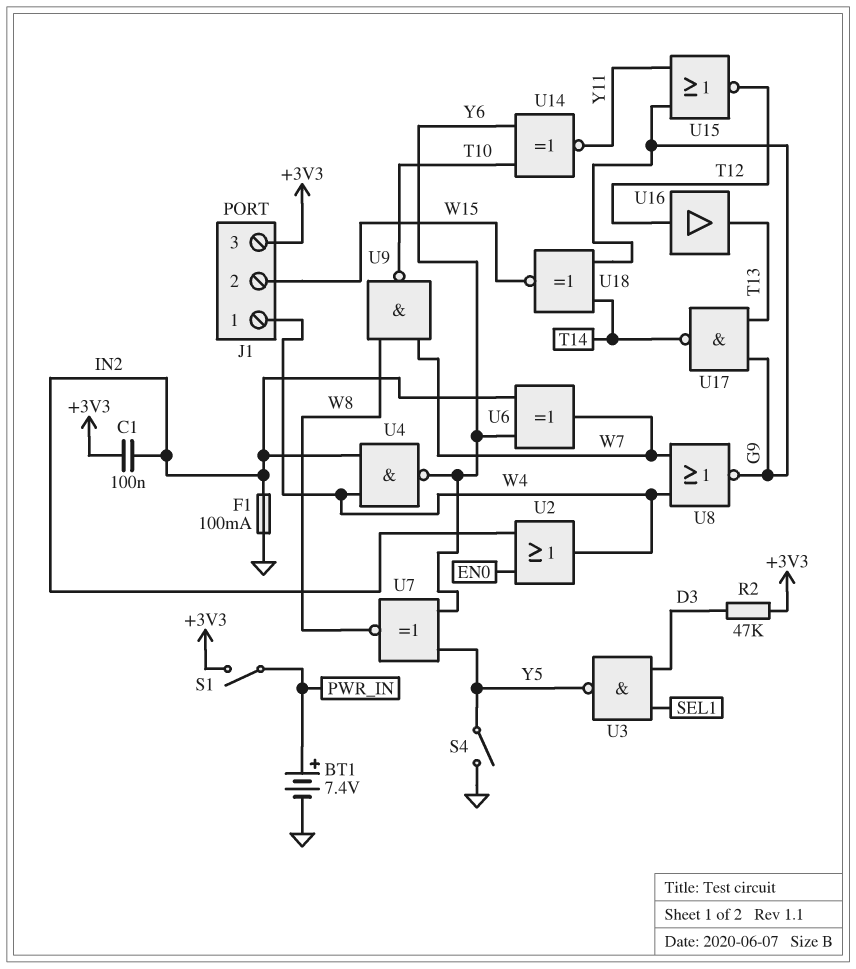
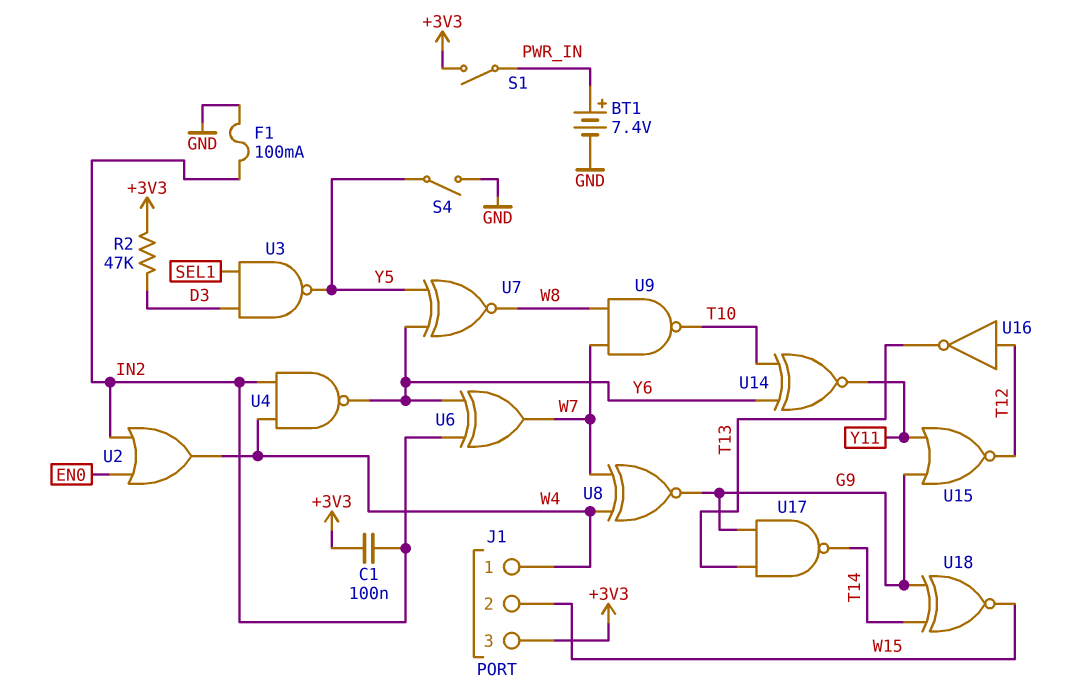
U8: NOR (in W4, in W7, out G9) -> XNOR (in W4, in W7, out G9)
U16: buffer (in T12, out T13) -> NOT (in T12, out T13)

